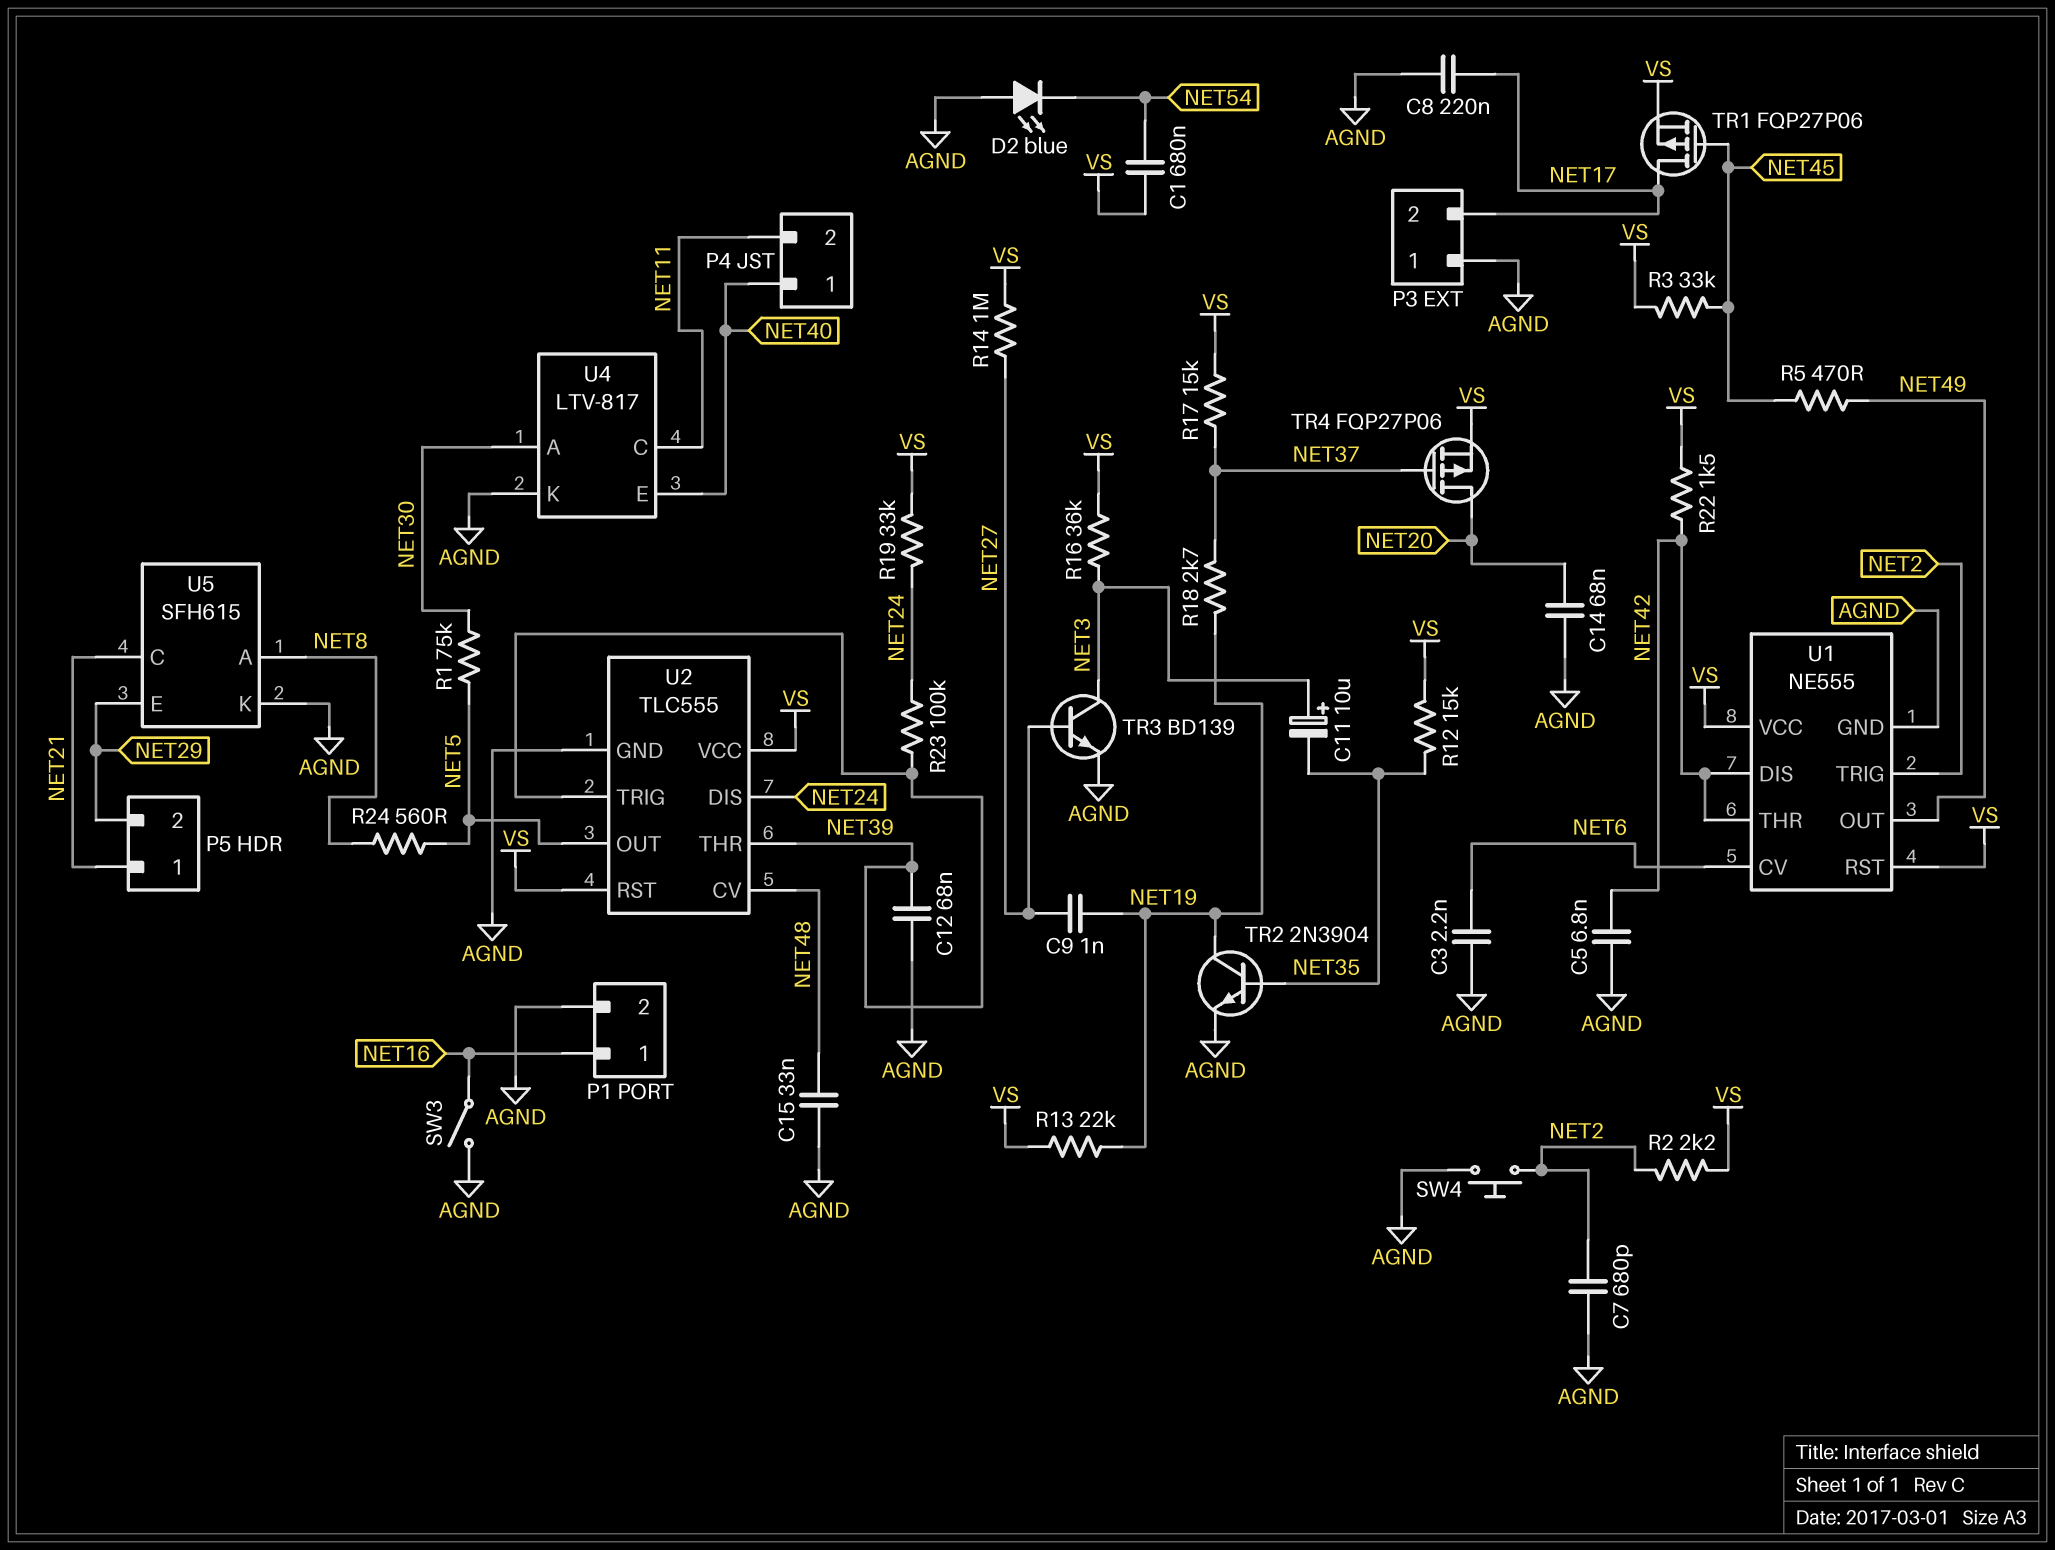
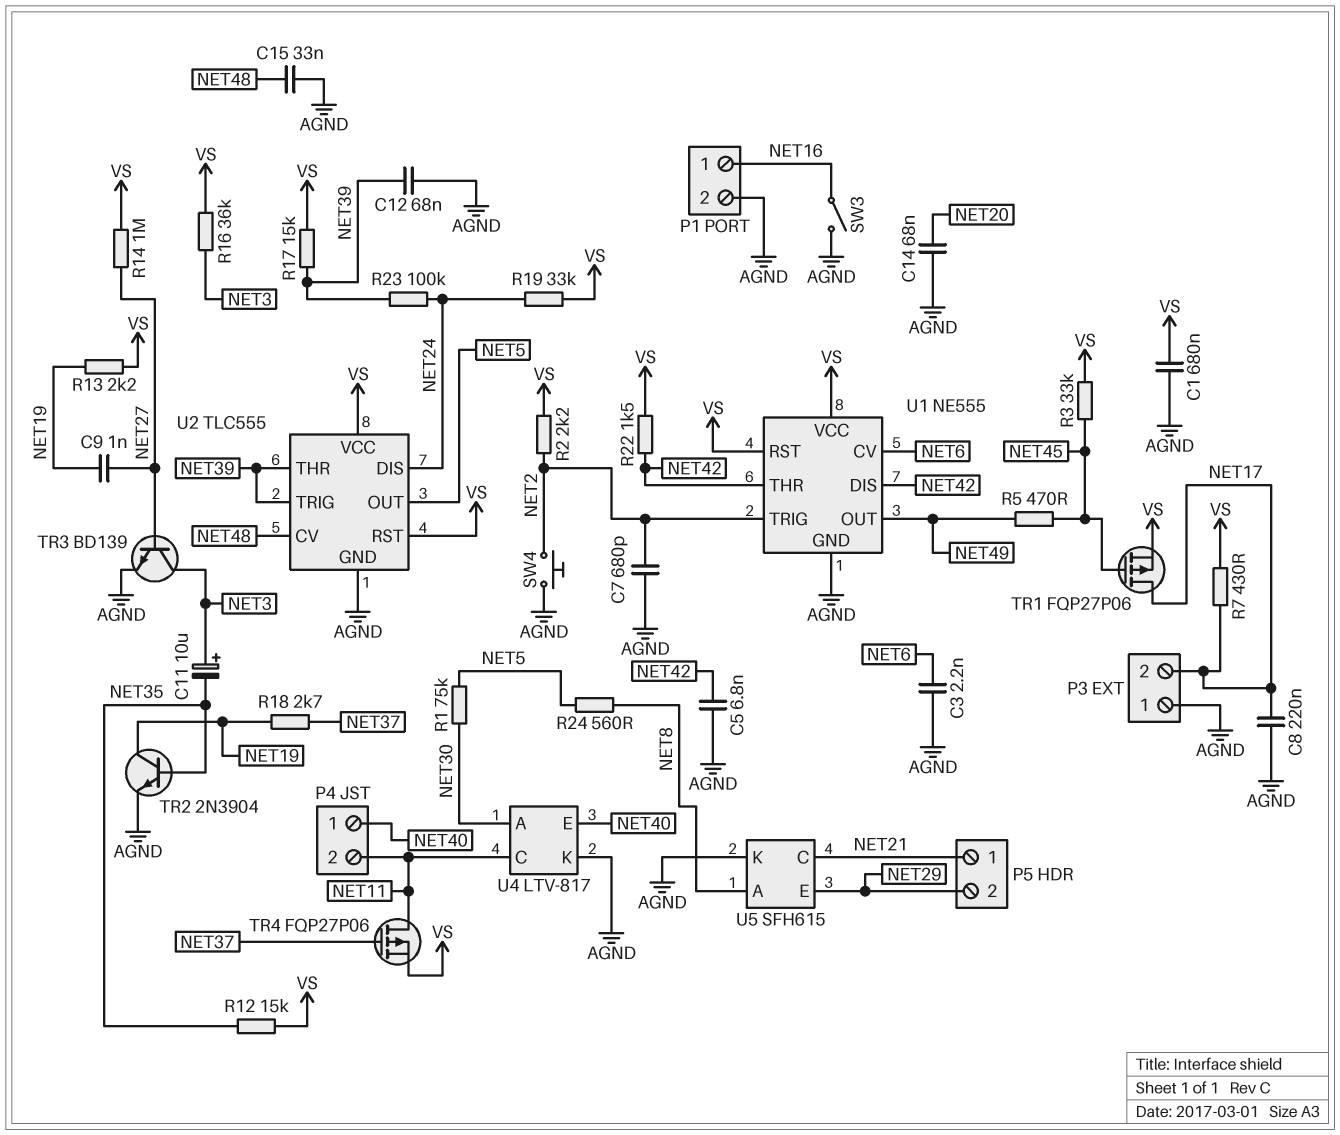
C1: 680nF (NET54, VS) -> 680nF (AGND, VS)
D2: LED blue (A AGND, K NET54) -> none
R7: none -> 430 (NET17, VS)
R13: 22k (NET19, VS) -> 2.2k (NET19, VS)
R17: 15k (NET37, VS) -> 15k (NET39, VS)
TR4: PMOS FQP27P06 (G NET37, D NET20, S VS) -> PMOS FQP27P06 (G NET37, D NET11, S VS)

